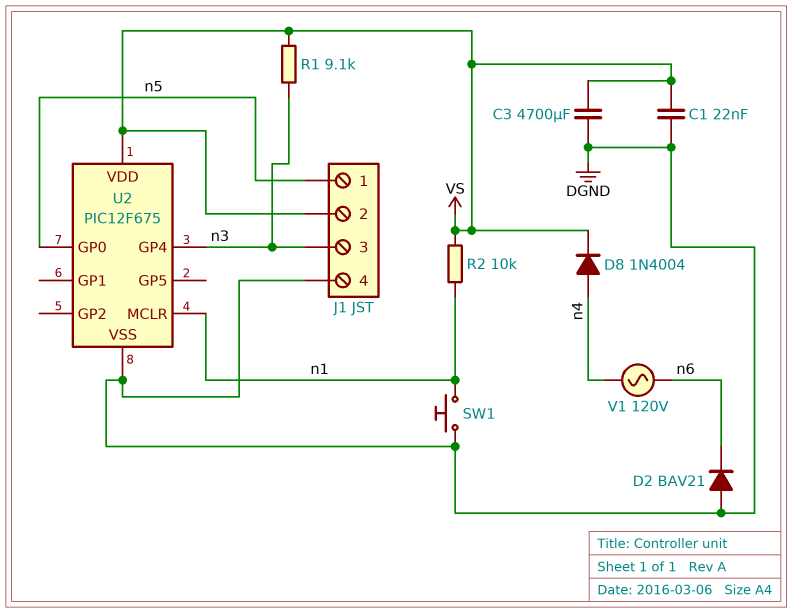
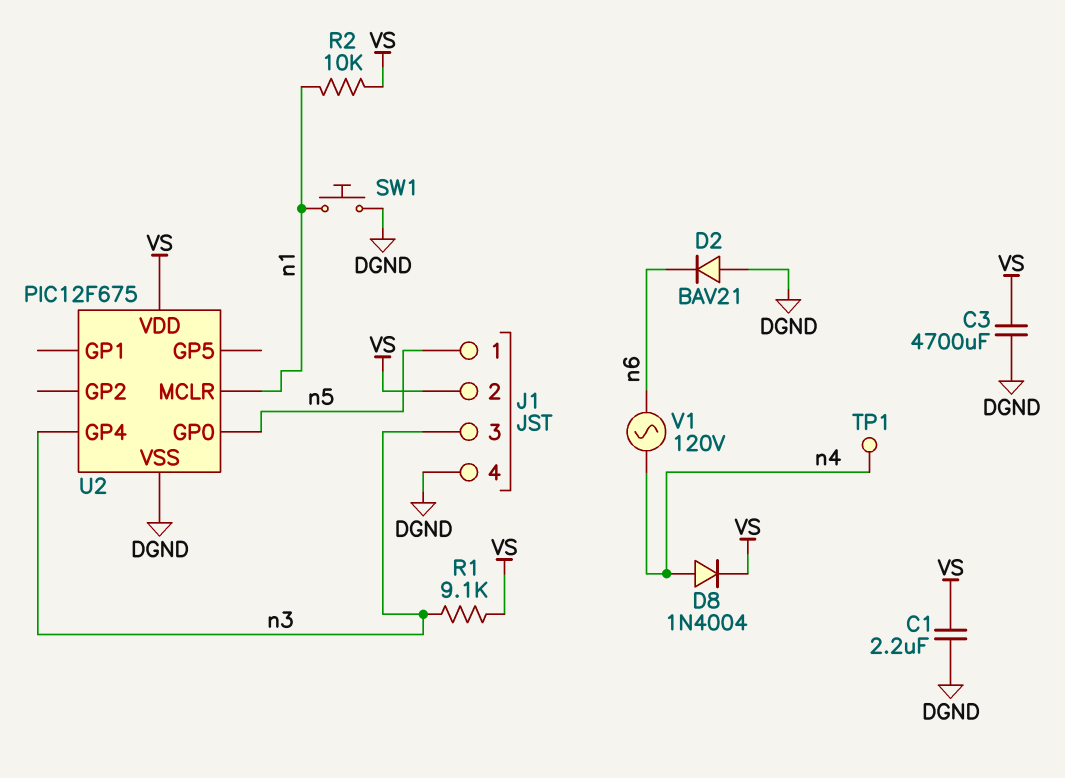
C1: 22nF (DGND, VS) -> 2.2uF (DGND, VS)
TP1: none -> test point (n4)

